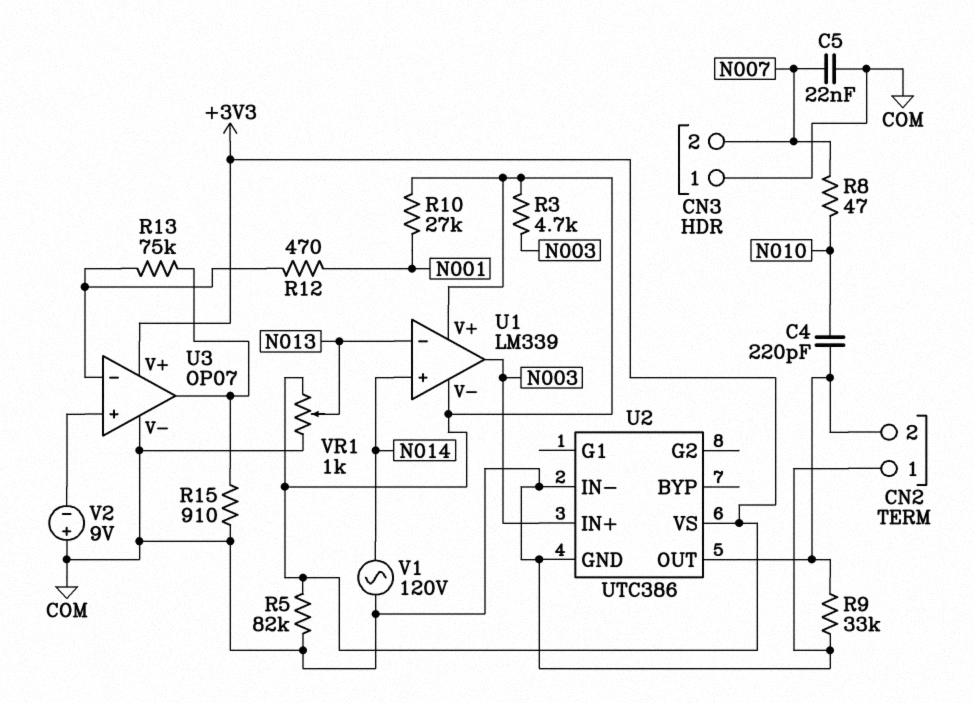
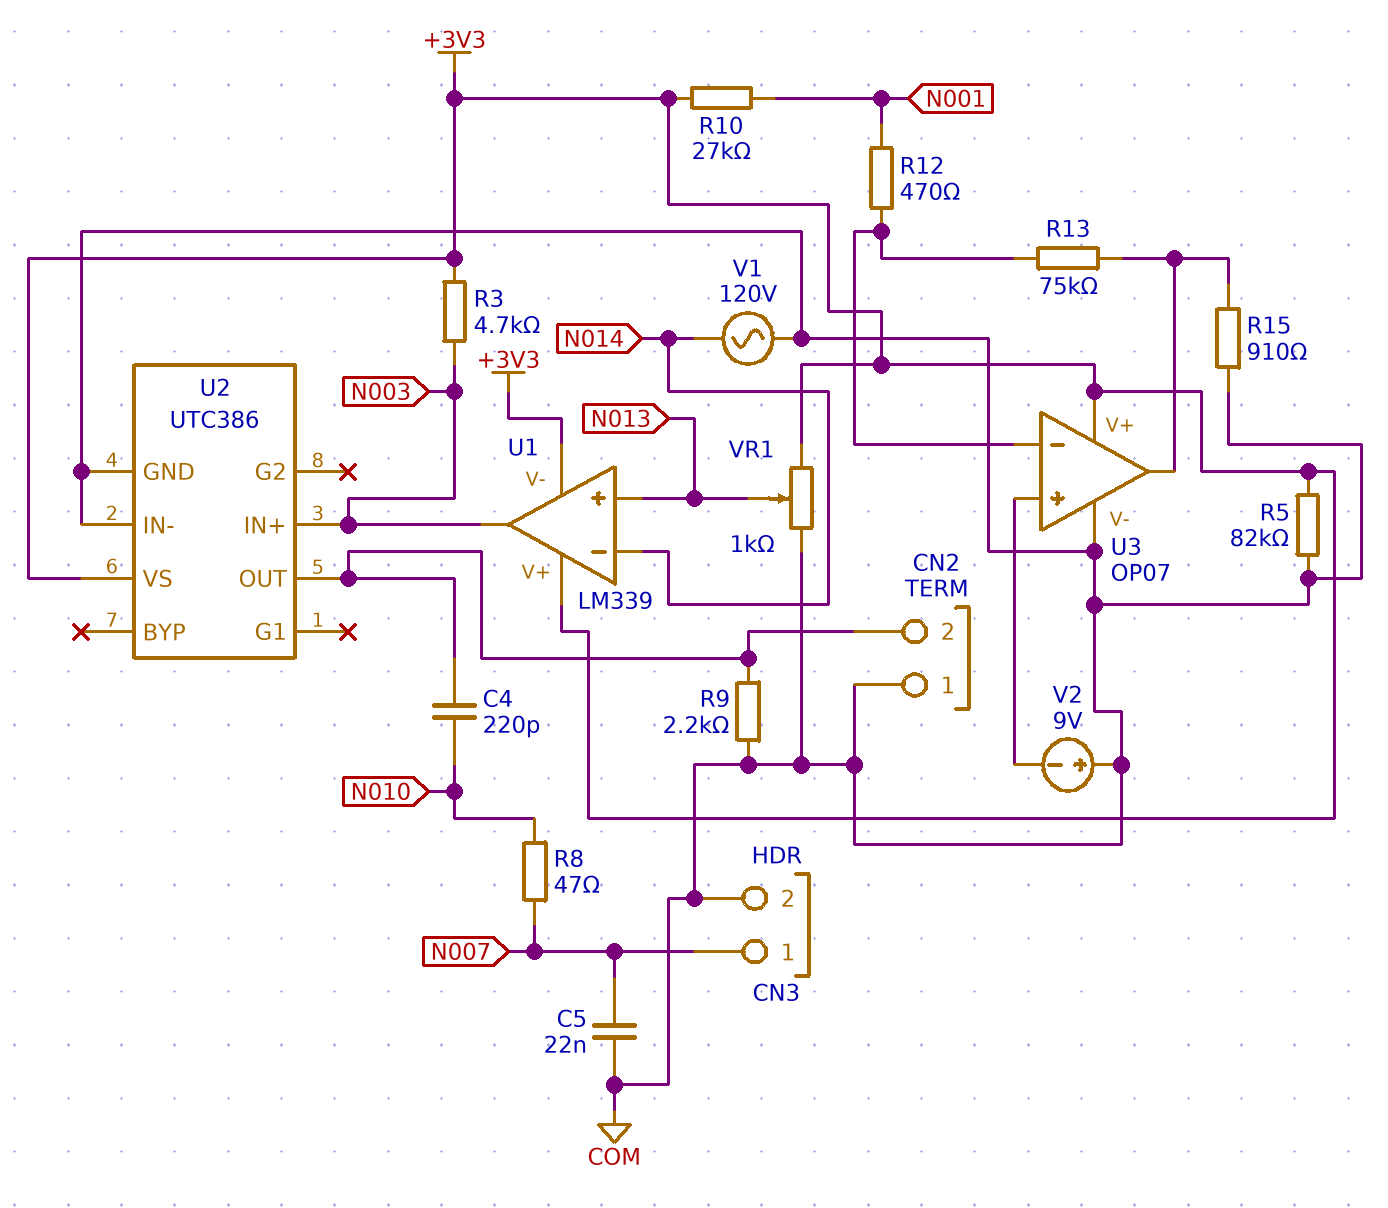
CN3 pin 1: COM -> N007
CN3 pin 2: N007 -> COM
R9: 33k (CN2/2, COM) -> 2.2k (CN2/2, COM)
U1 pin in+: N014 -> N013
U1 pin in-: N013 -> N014

